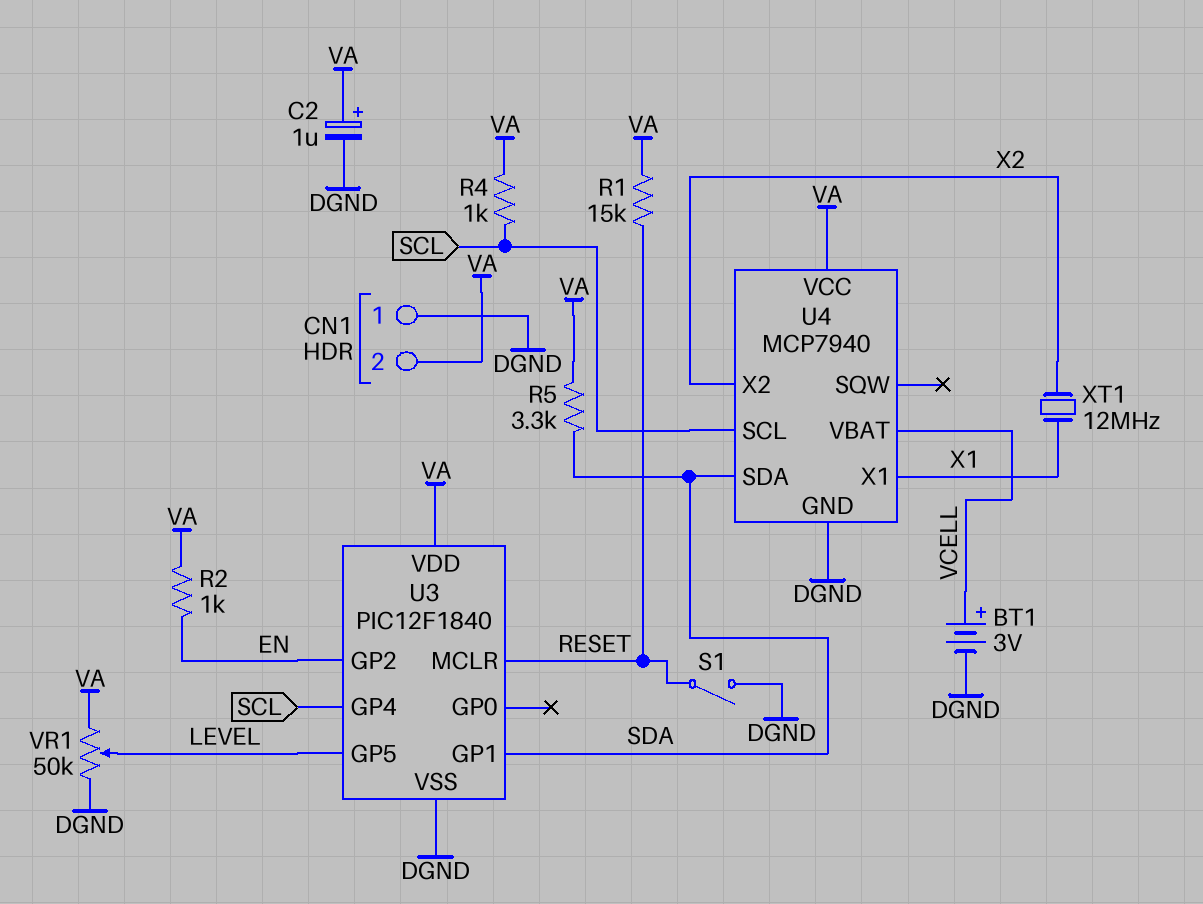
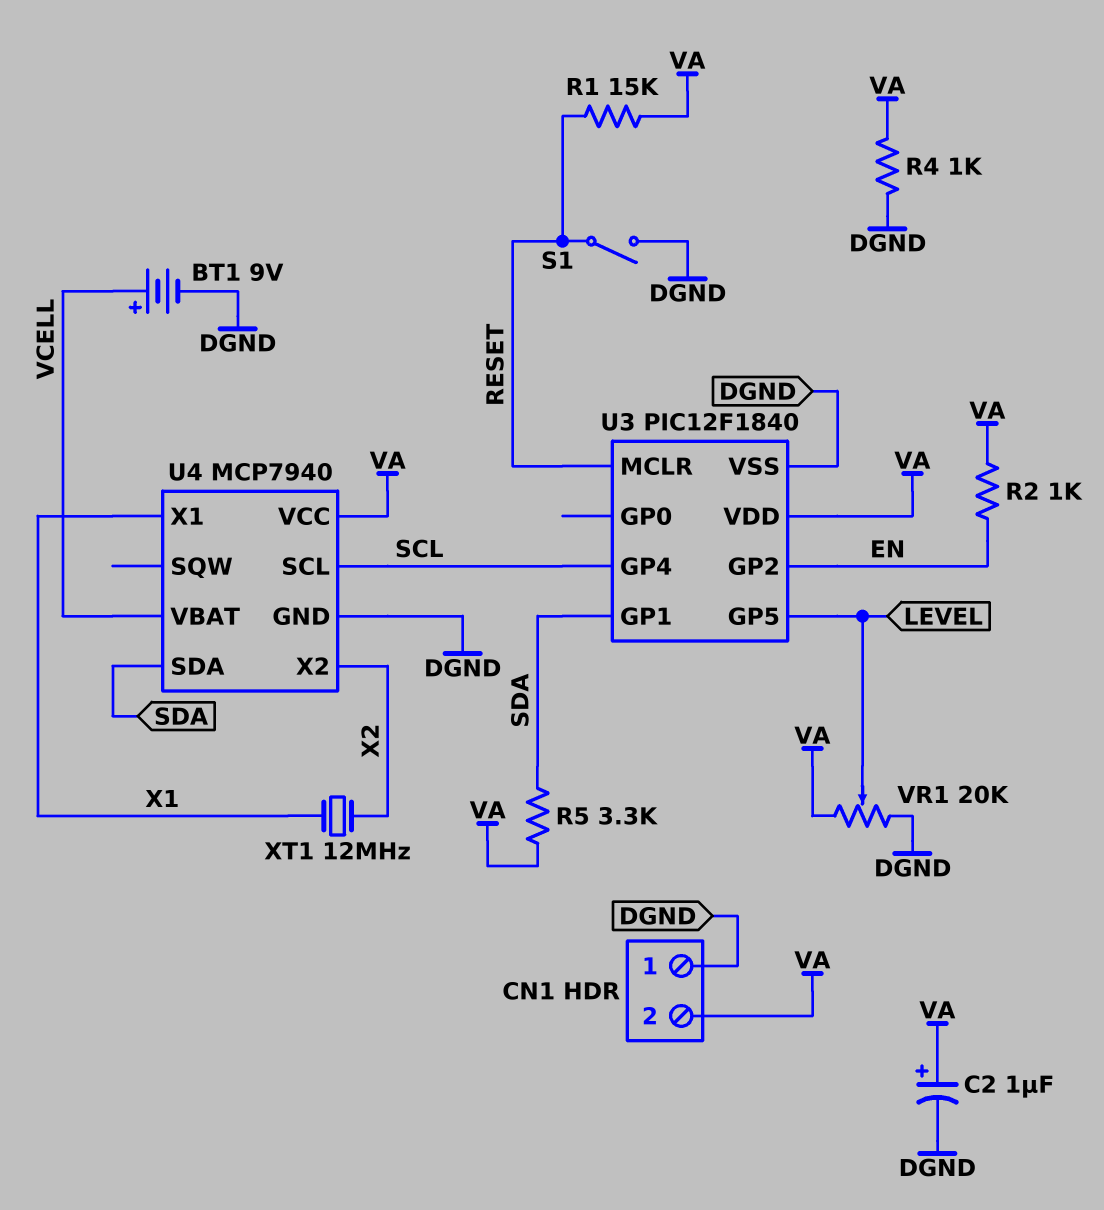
BT1: 3V (plus VCELL, minus DGND) -> 9V (plus VCELL, minus DGND)
R4: 1k (SCL, VA) -> 1k (DGND, VA)
VR1: 50k (DGND, VA, wiper LEVEL) -> 20k (DGND, VA, wiper LEVEL)

